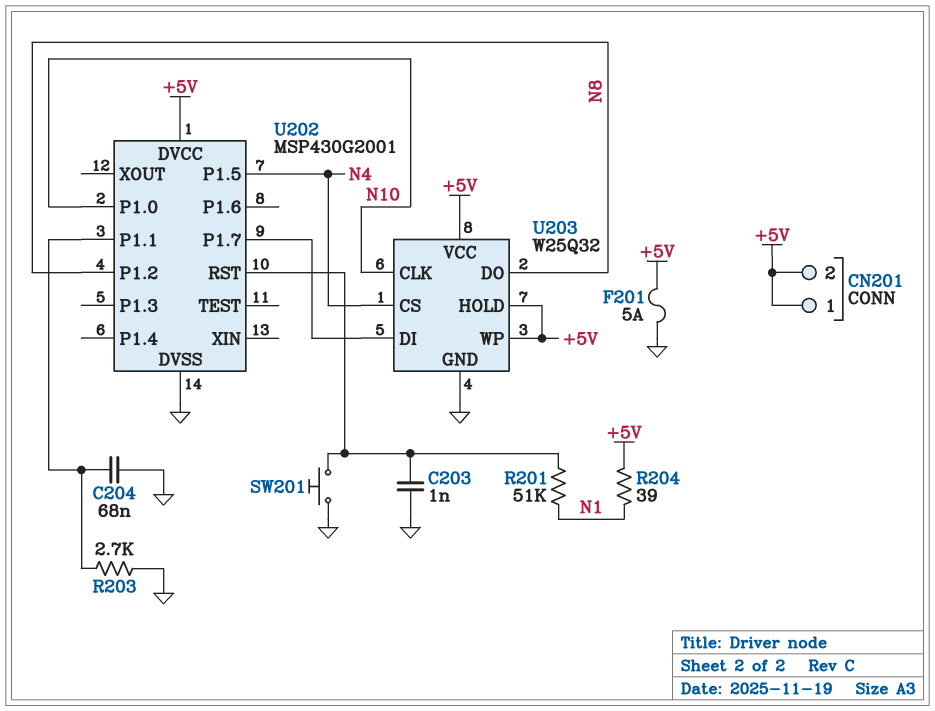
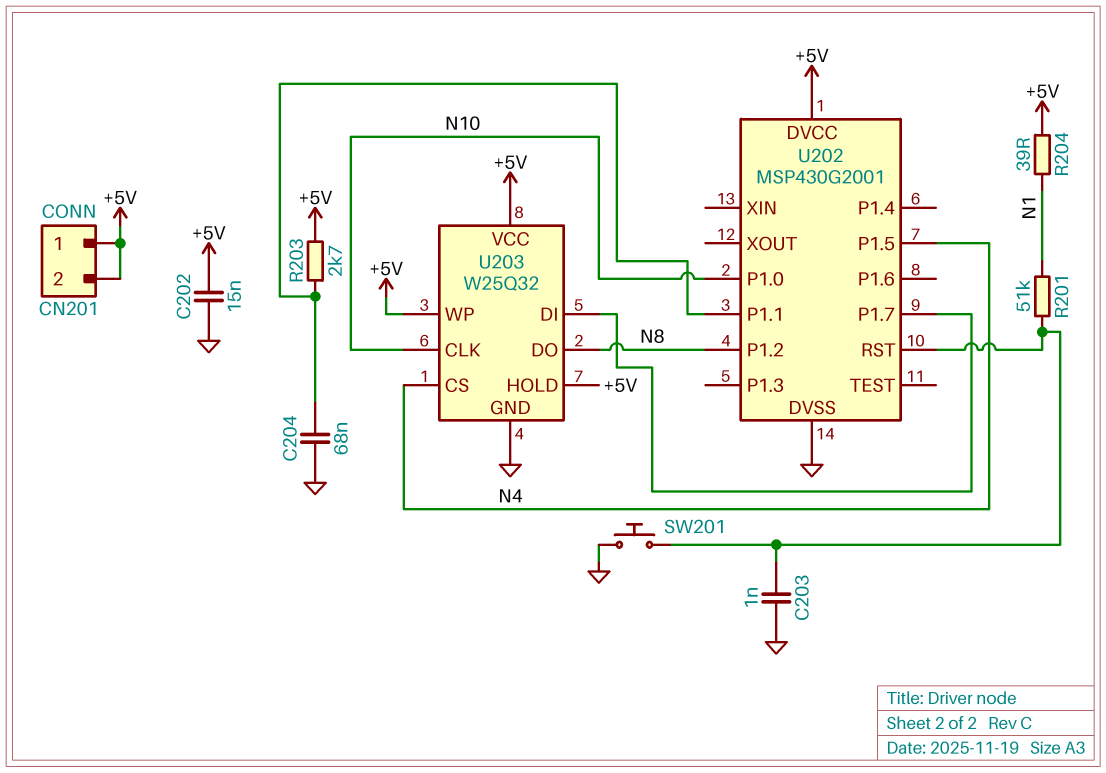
C202: none -> 15nF (+5V, GND)
F201: 5A (+5V, GND) -> none
R203: 2.7k (GND, U202/P1.1) -> 2.7k (+5V, U202/P1.1)

